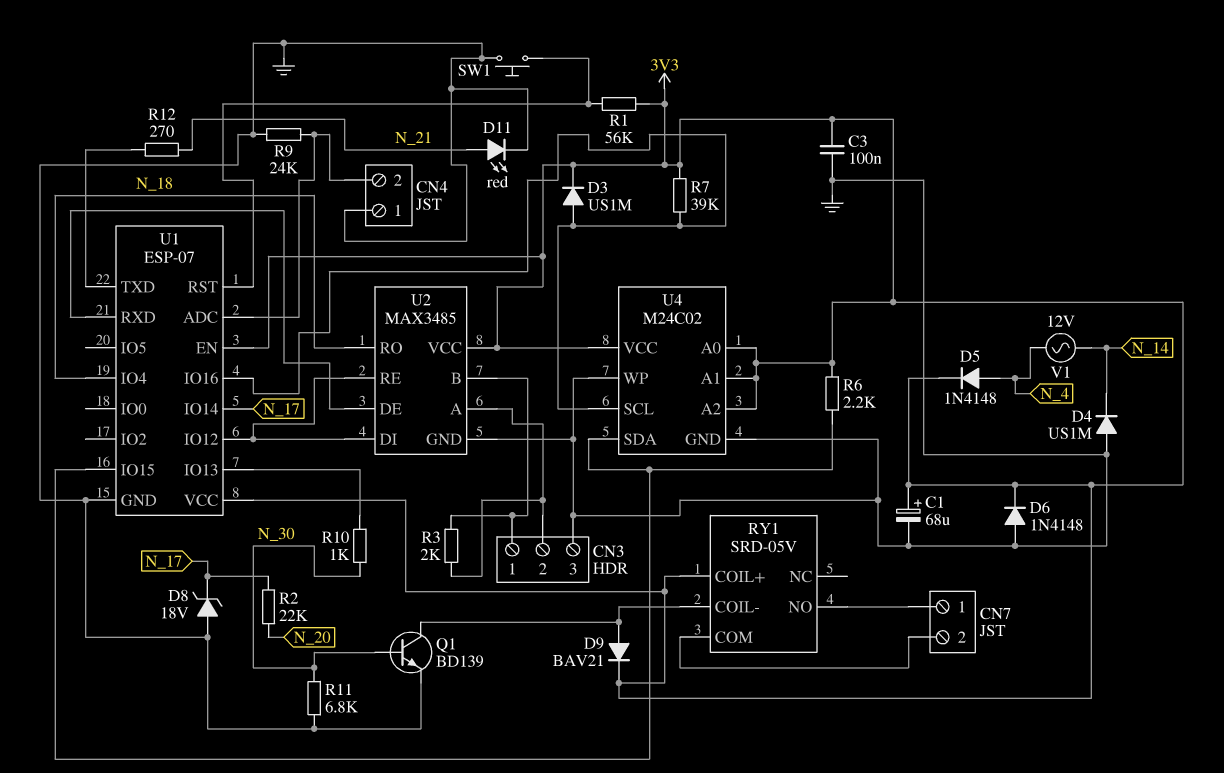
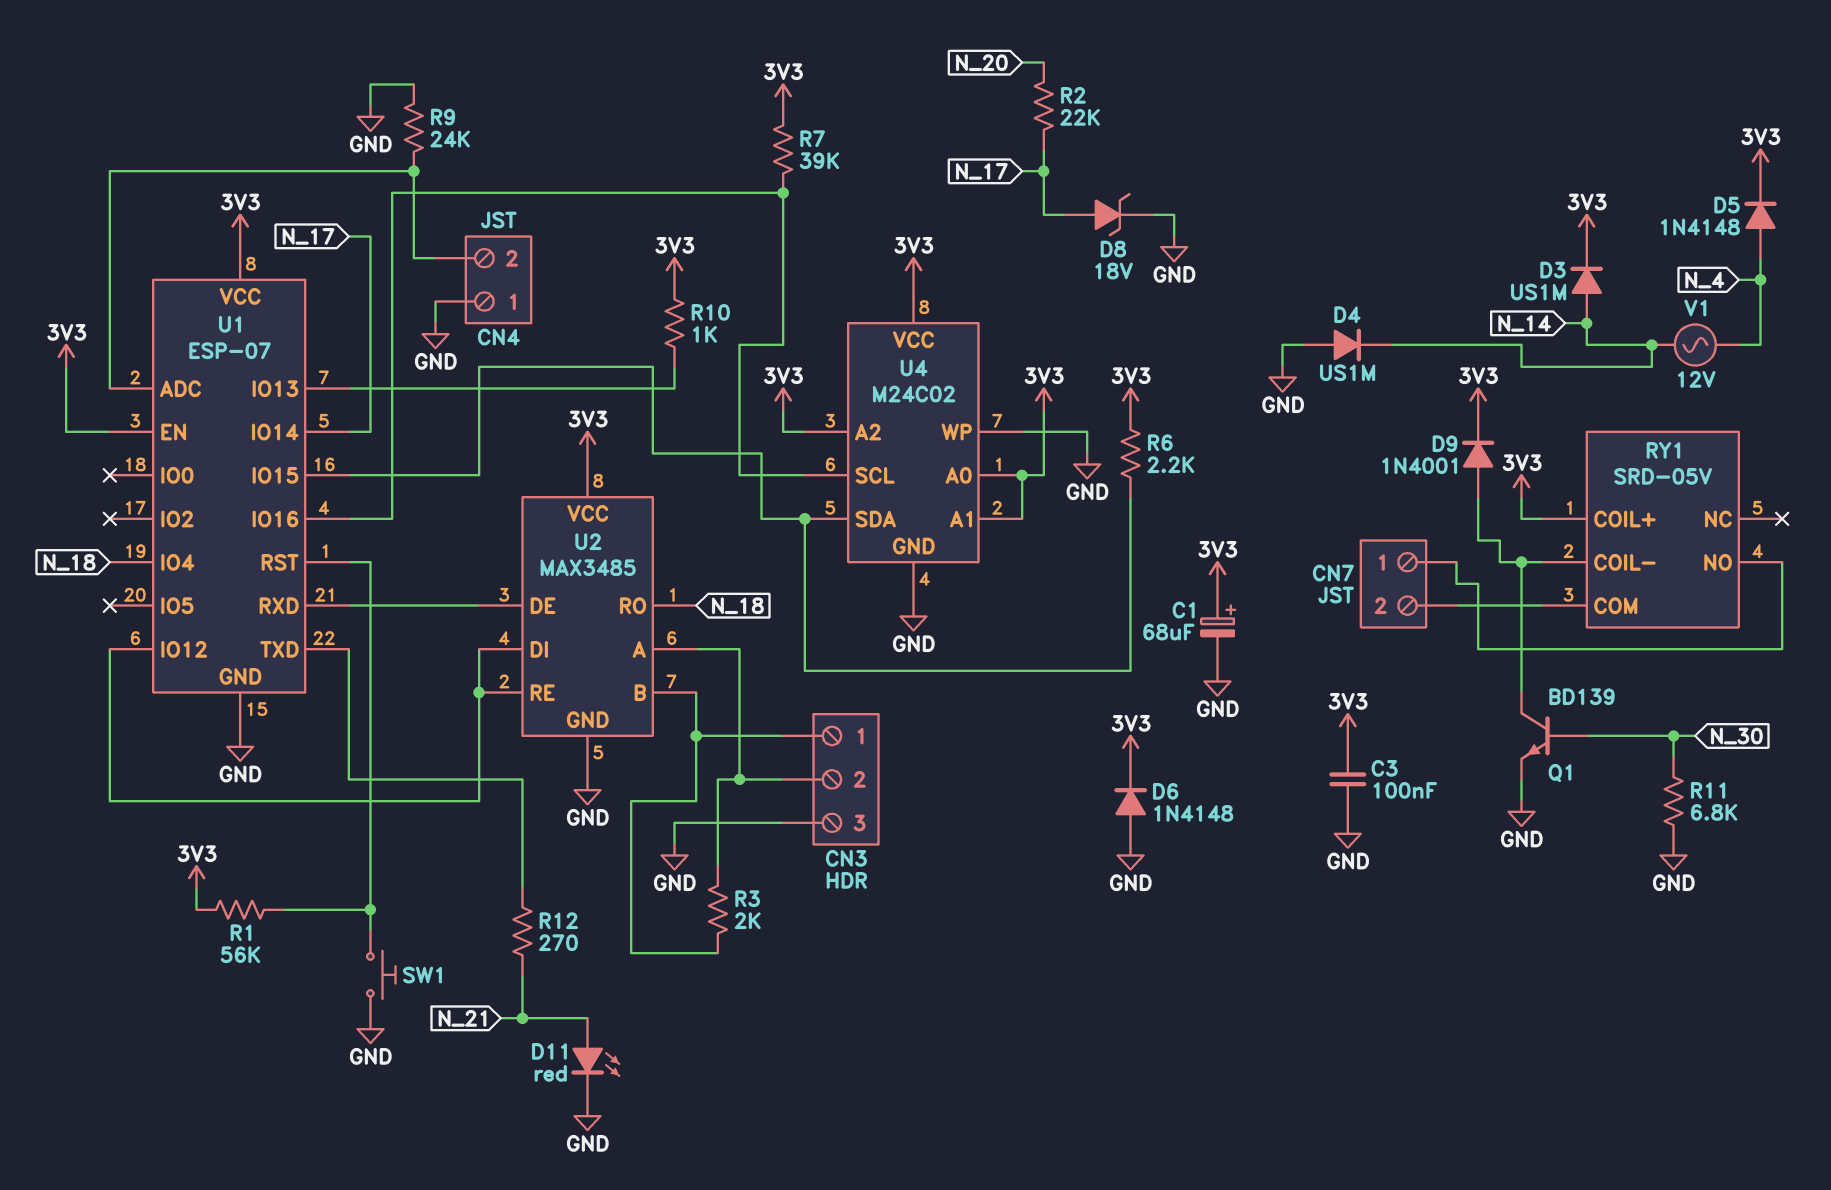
D3: diode US1M (A U1/IO16, K 3V3) -> diode US1M (A N_14, K 3V3)
D8: zener 18V (A GND, K N_17) -> zener 18V (A N_17, K GND)
D9: diode BAV21 (A RY1/COIL-, K 3V3) -> diode 1N4001 (A RY1/COIL-, K 3V3)
R10: 1k (N_30, U1/IO13) -> 1k (3V3, U1/IO13)

